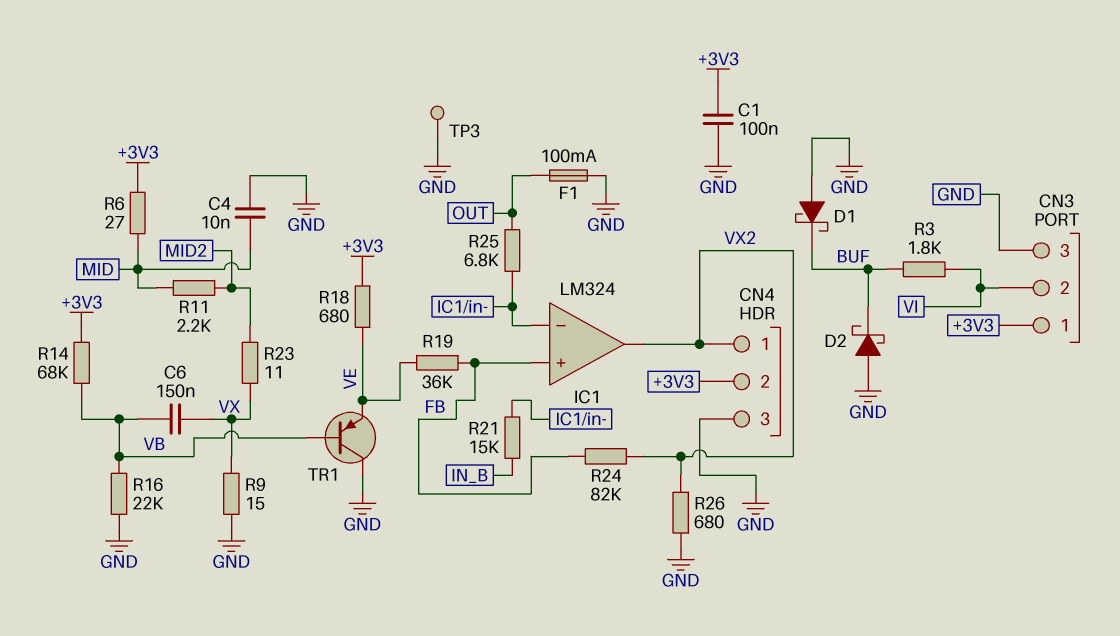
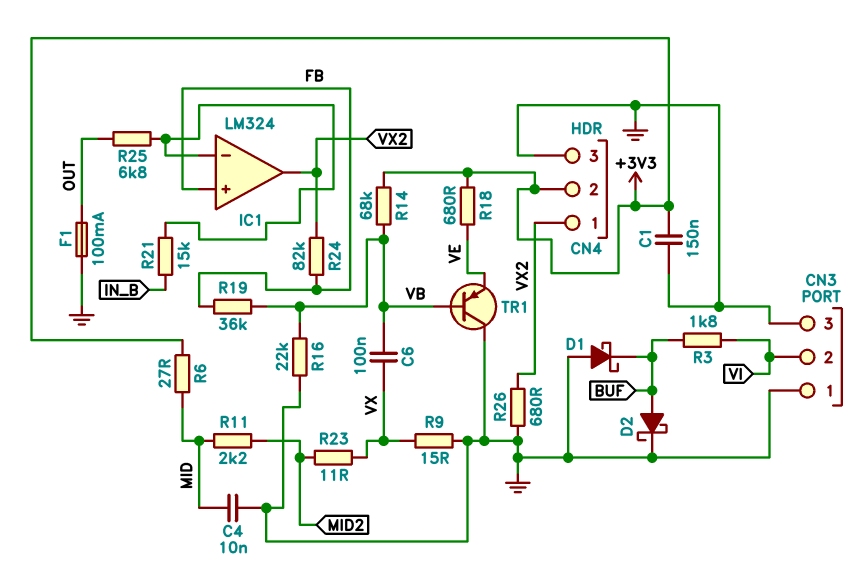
C1: 100nF (+3V3, GND) -> 150nF (+3V3, GND)
C6: 150nF (VB, VX) -> 100nF (VB, VX)
CN3 pin 1: +3V3 -> GND
D2: schottky (A GND, K BUF) -> schottky (A BUF, K GND)
R19: 36k (FB, VE) -> 36k (FB, VB)
TP3: test point (GND) -> none

